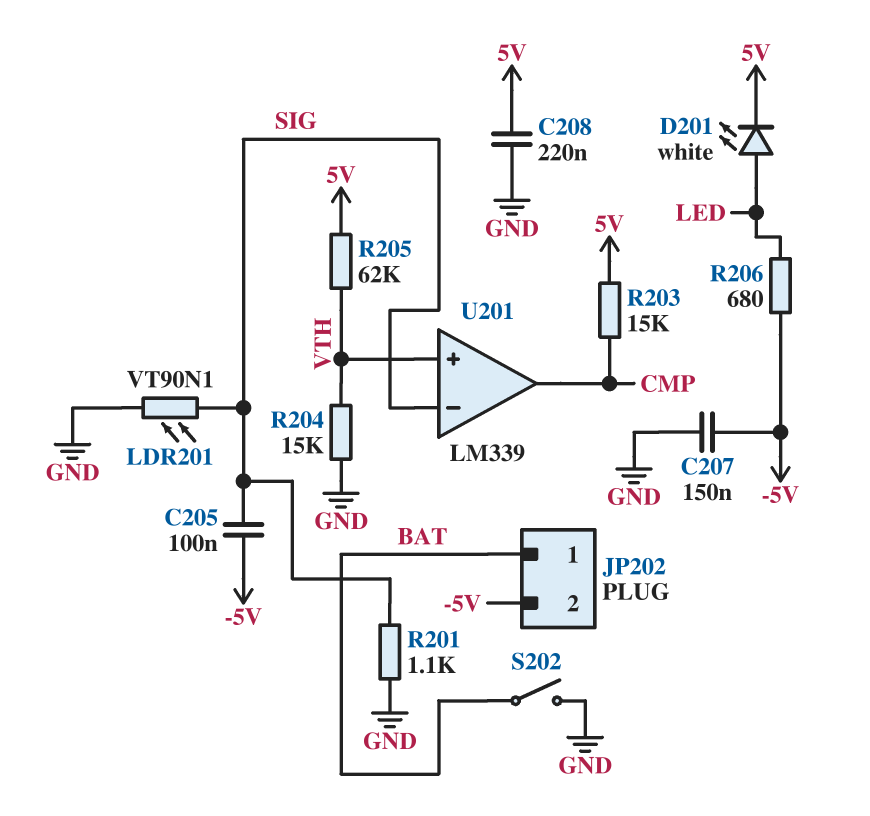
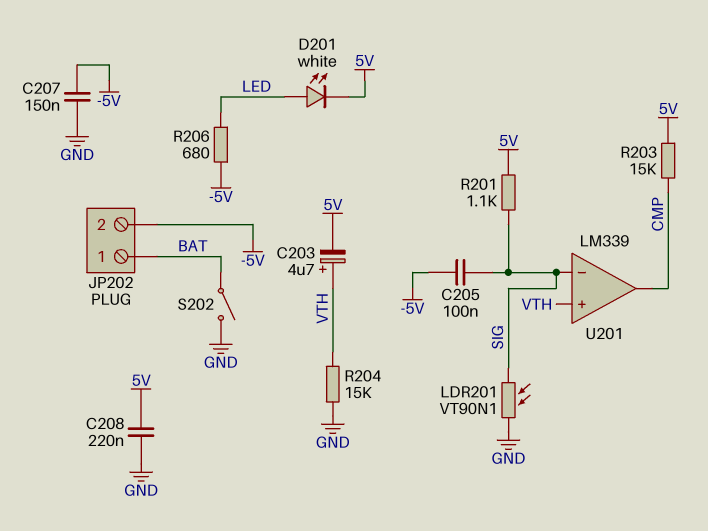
C203: none -> 4.7uF (plus VTH, minus 5V)
R201: 1.1k (GND, SIG) -> 1.1k (5V, SIG)
R205: 62k (5V, VTH) -> none

